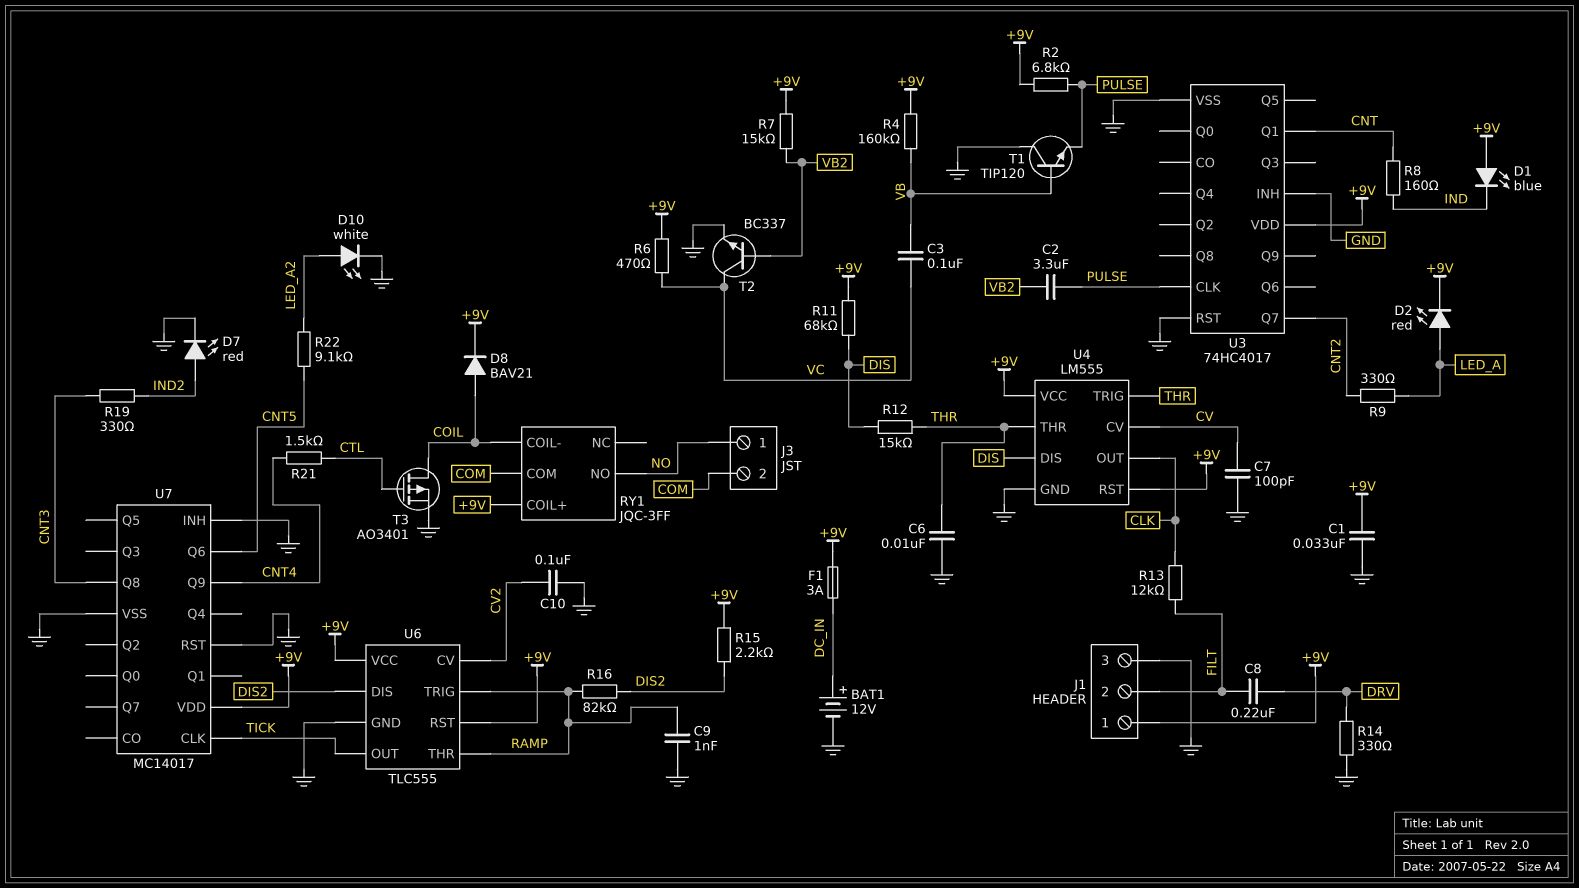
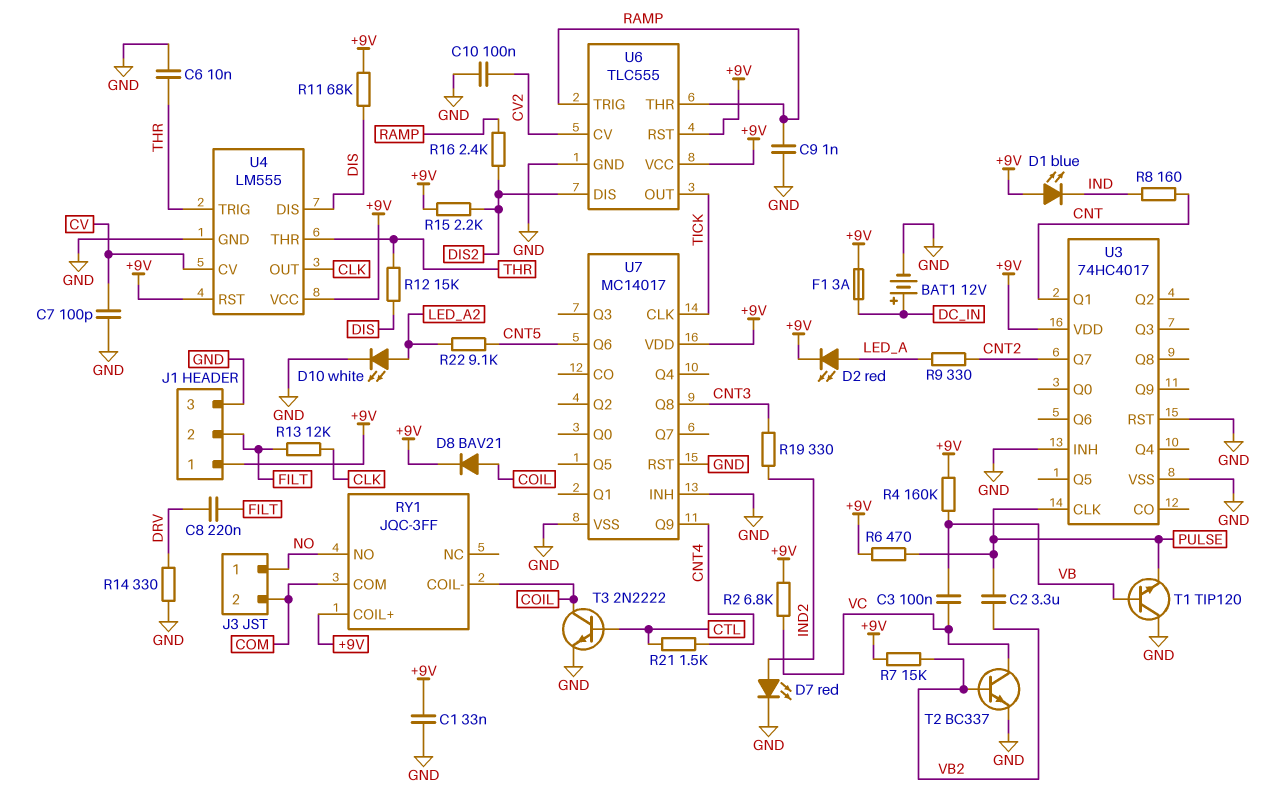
R2: 6.8k (+9V, PULSE) -> 6.8k (+9V, VC)
R6: 470 (+9V, VC) -> 470 (+9V, PULSE)
R16: 82k (DIS2, RAMP) -> 2.4k (DIS2, RAMP)
T3: PMOS AO3401 (G CTL, D COIL, S GND) -> NPN 2N2222 (B CTL, C COIL, E GND)

